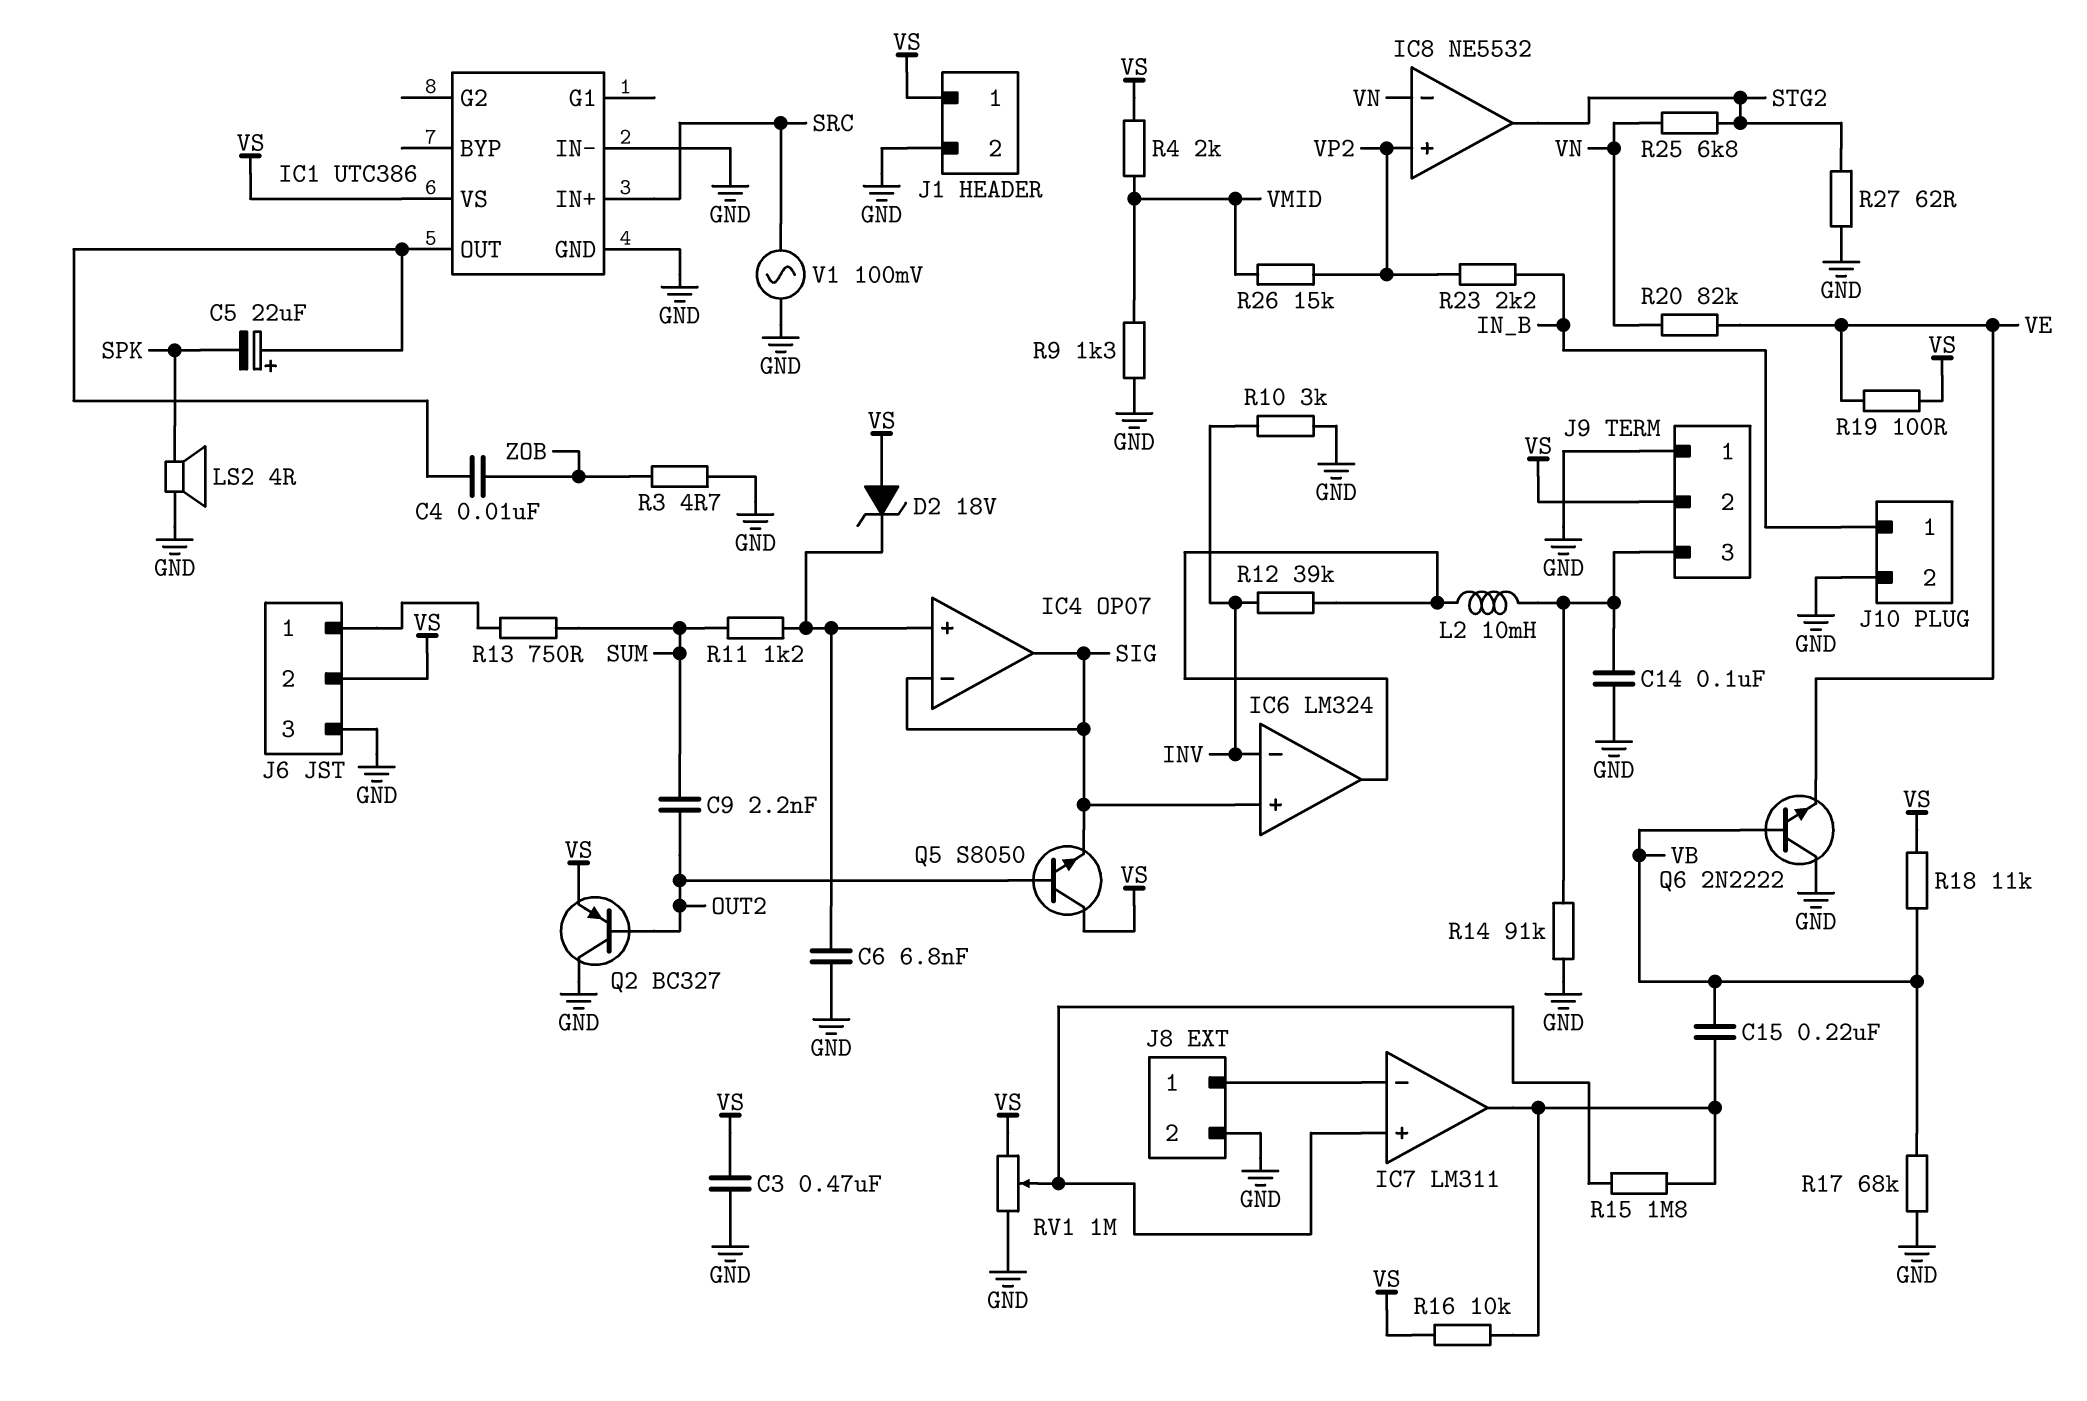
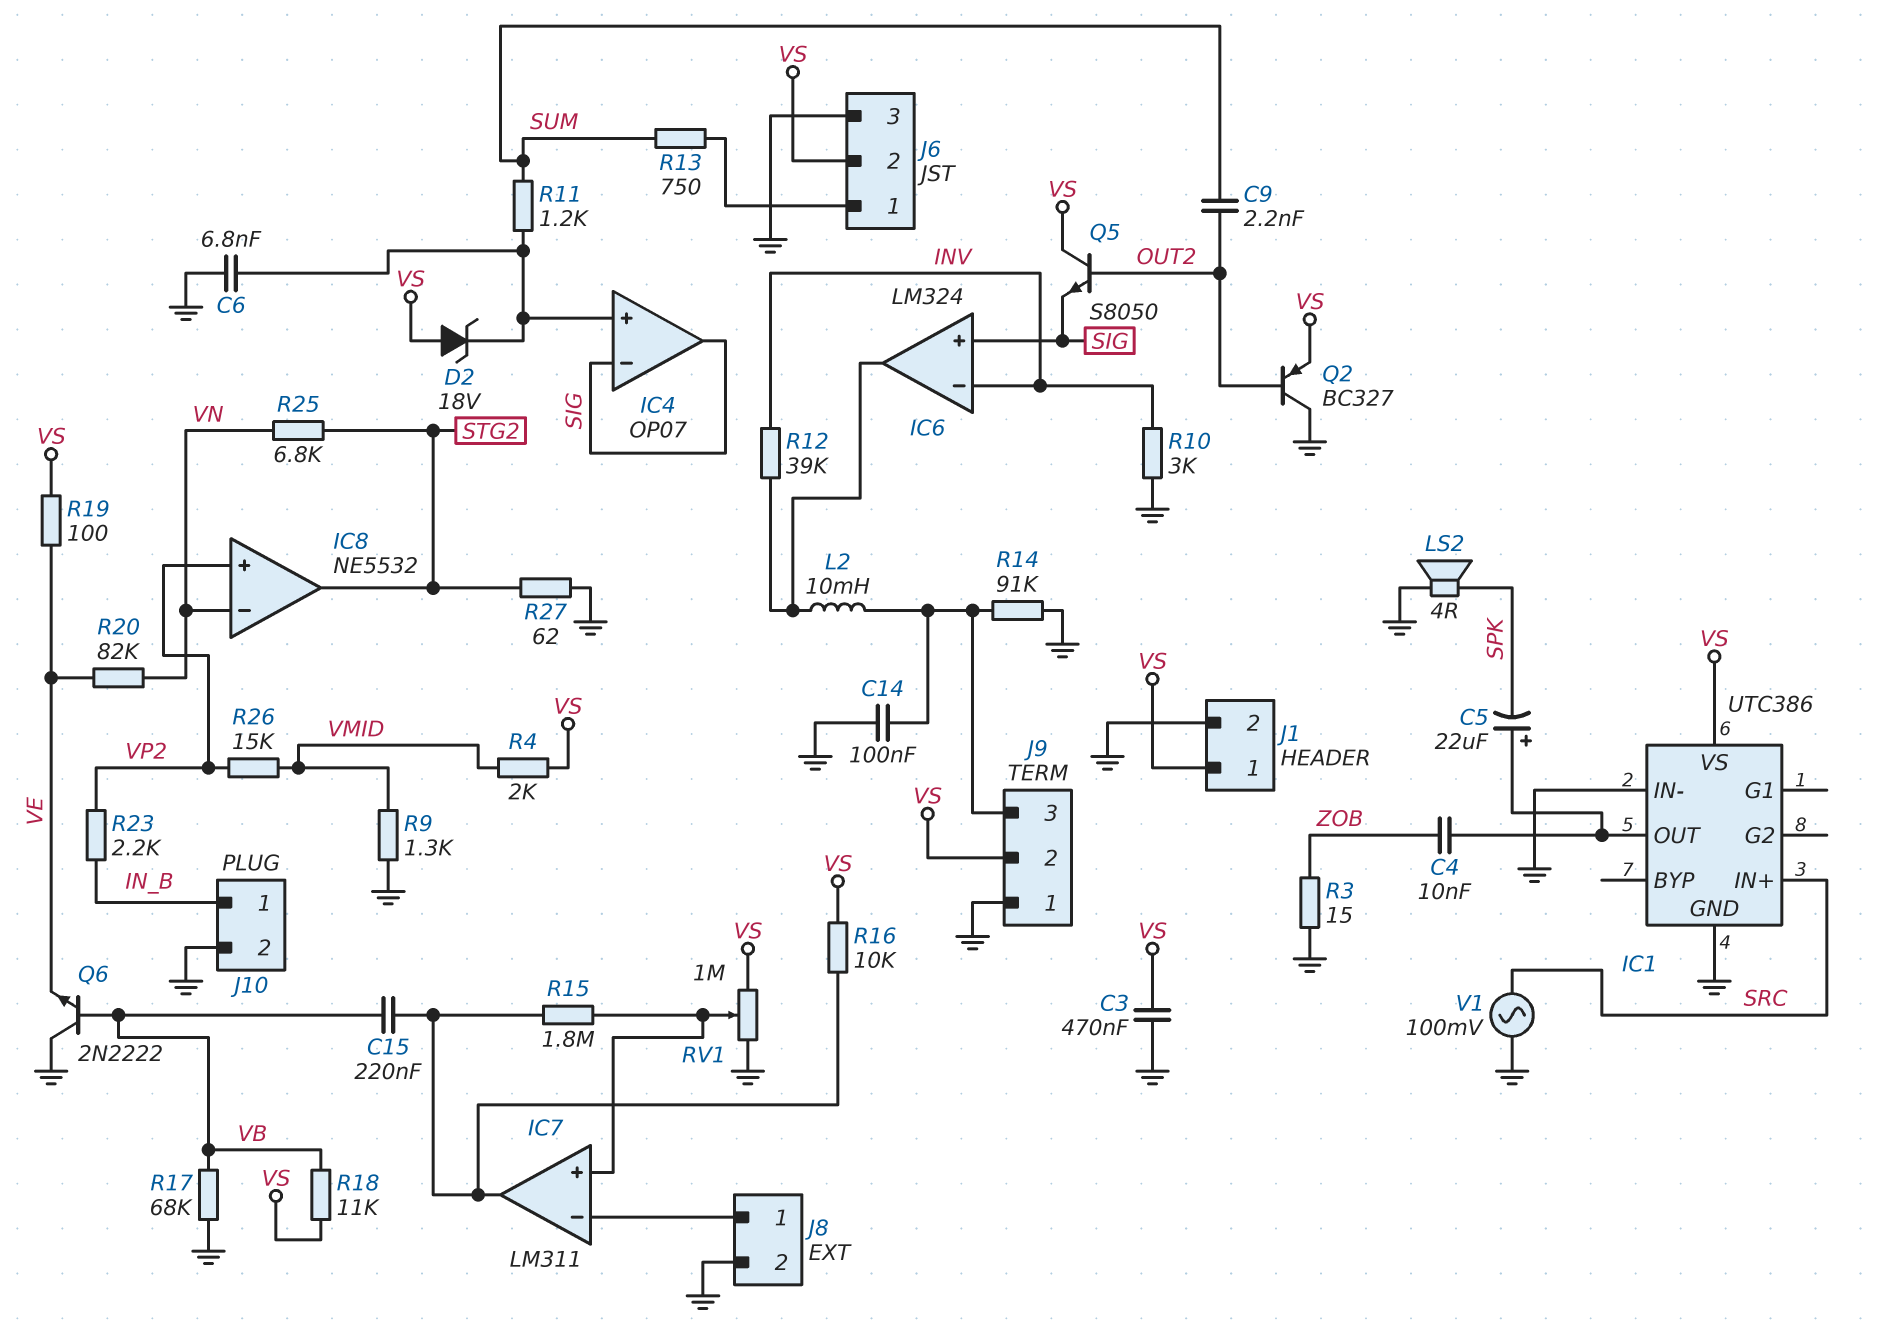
R3: 4.7 (GND, ZOB) -> 15 (GND, ZOB)

